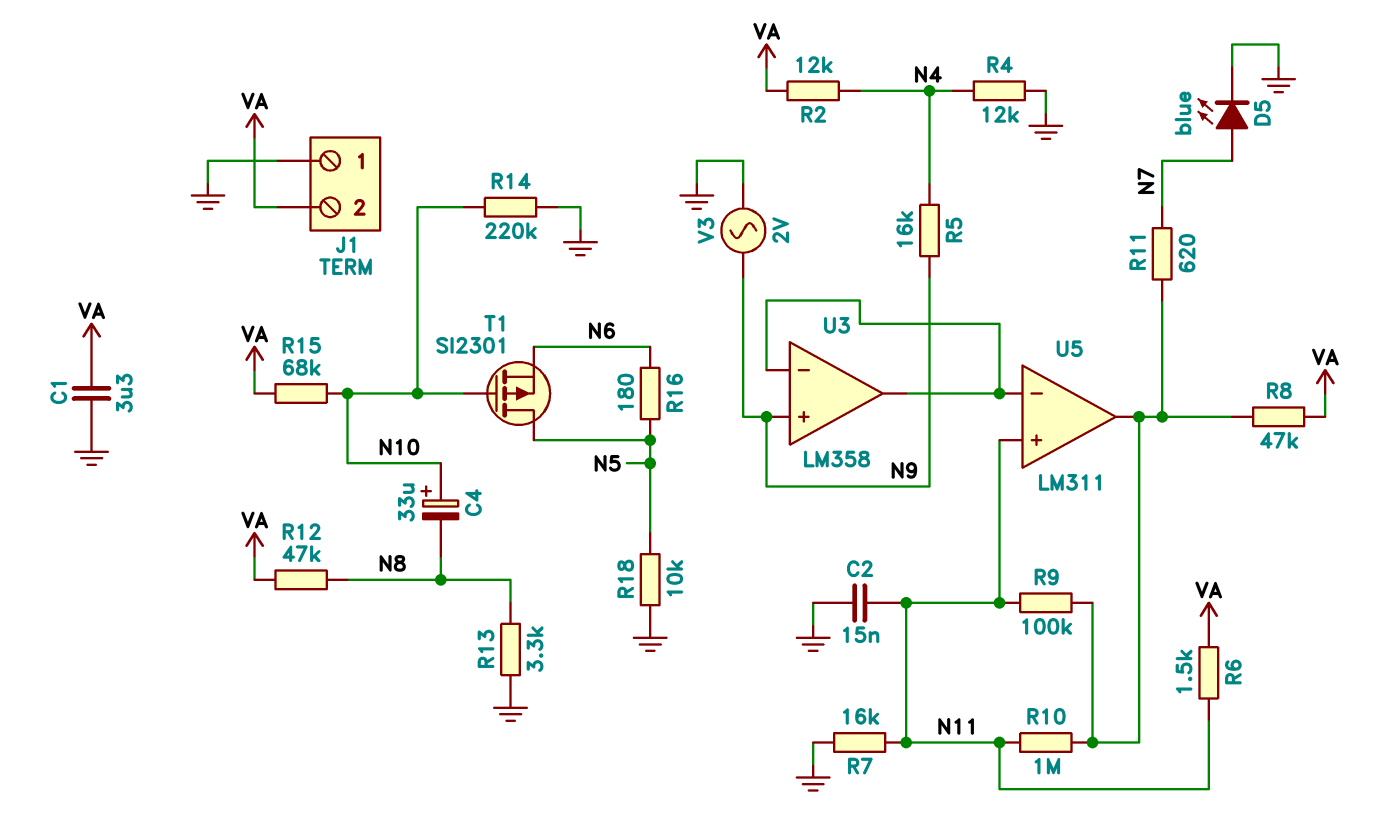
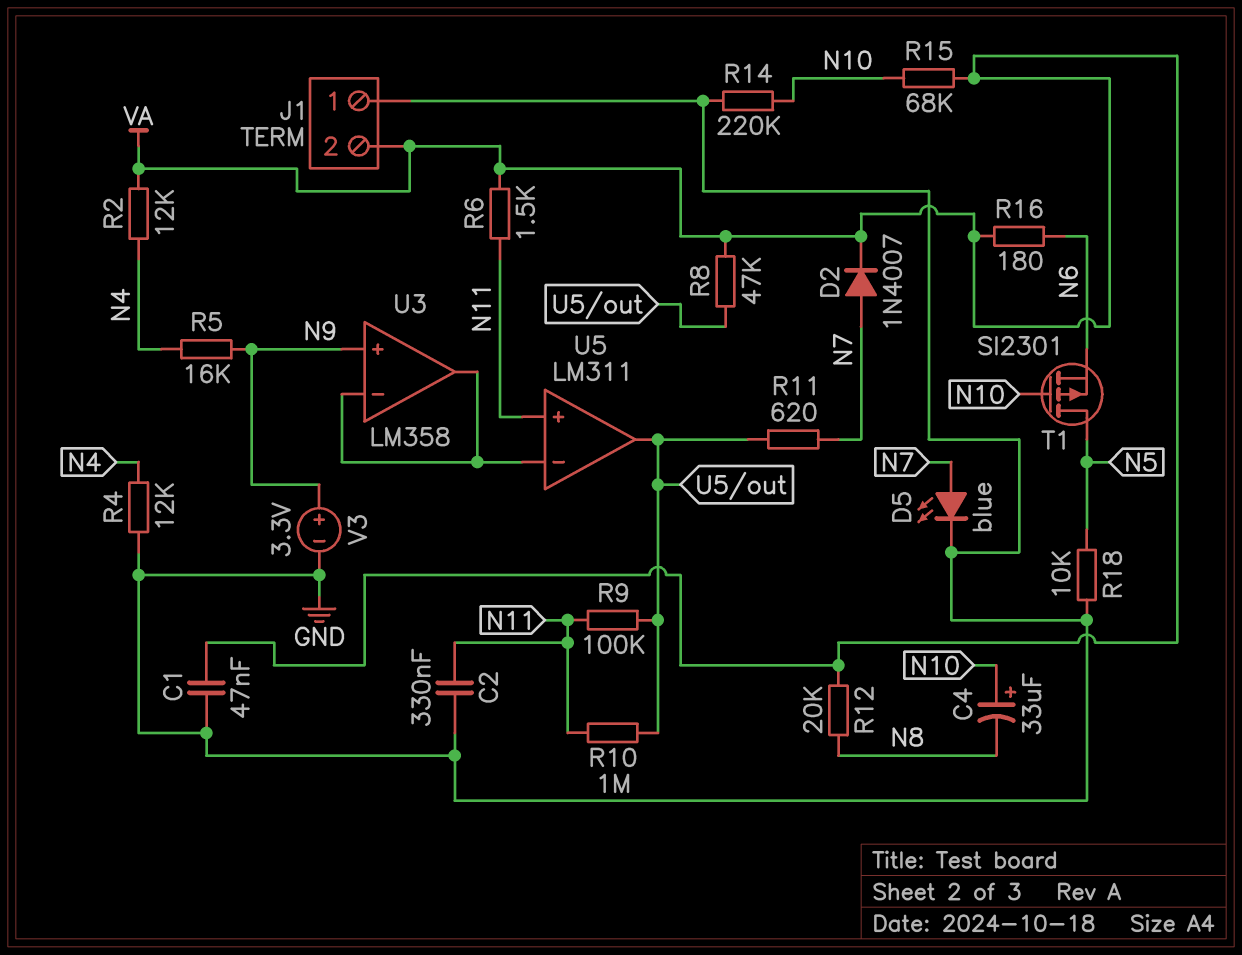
C1: 3.3uF (GND, VA) -> 47nF (GND, VA)
C2: 15nF (GND, N11) -> 330nF (GND, N11)
D2: none -> diode 1N4007 (A N7, K VA)
R7: 16k (GND, N11) -> none
R12: 47k (N8, VA) -> 20k (N8, VA)
R13: 3.3k (GND, N8) -> none
R16: 180 (N5, N6) -> 180 (N6, VA)
V3: AC 2V (GND, N9) -> 3.3V (plus N9, minus GND)

